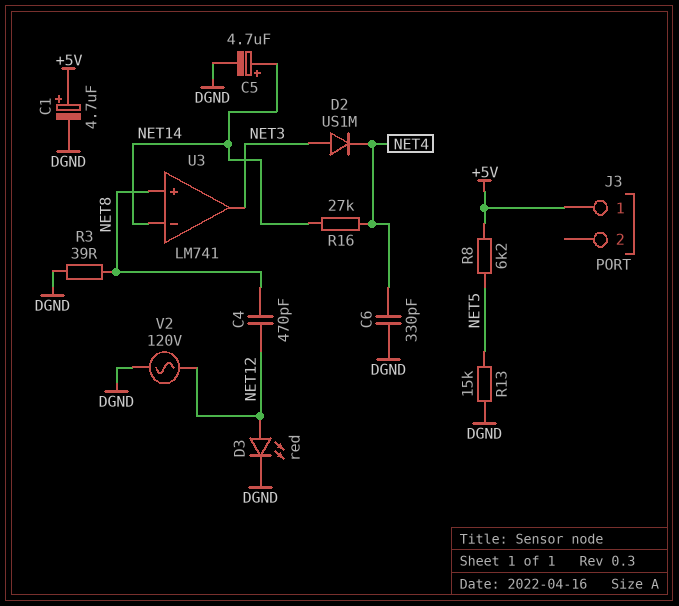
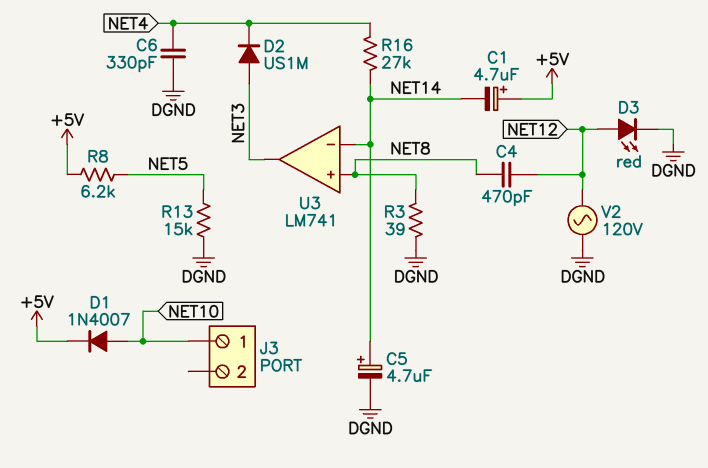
C1: 4.7uF (plus +5V, minus DGND) -> 4.7uF (plus +5V, minus NET14)
D1: none -> diode 1N4007 (A NET10, K +5V)
J3 pin 1: +5V -> NET10

